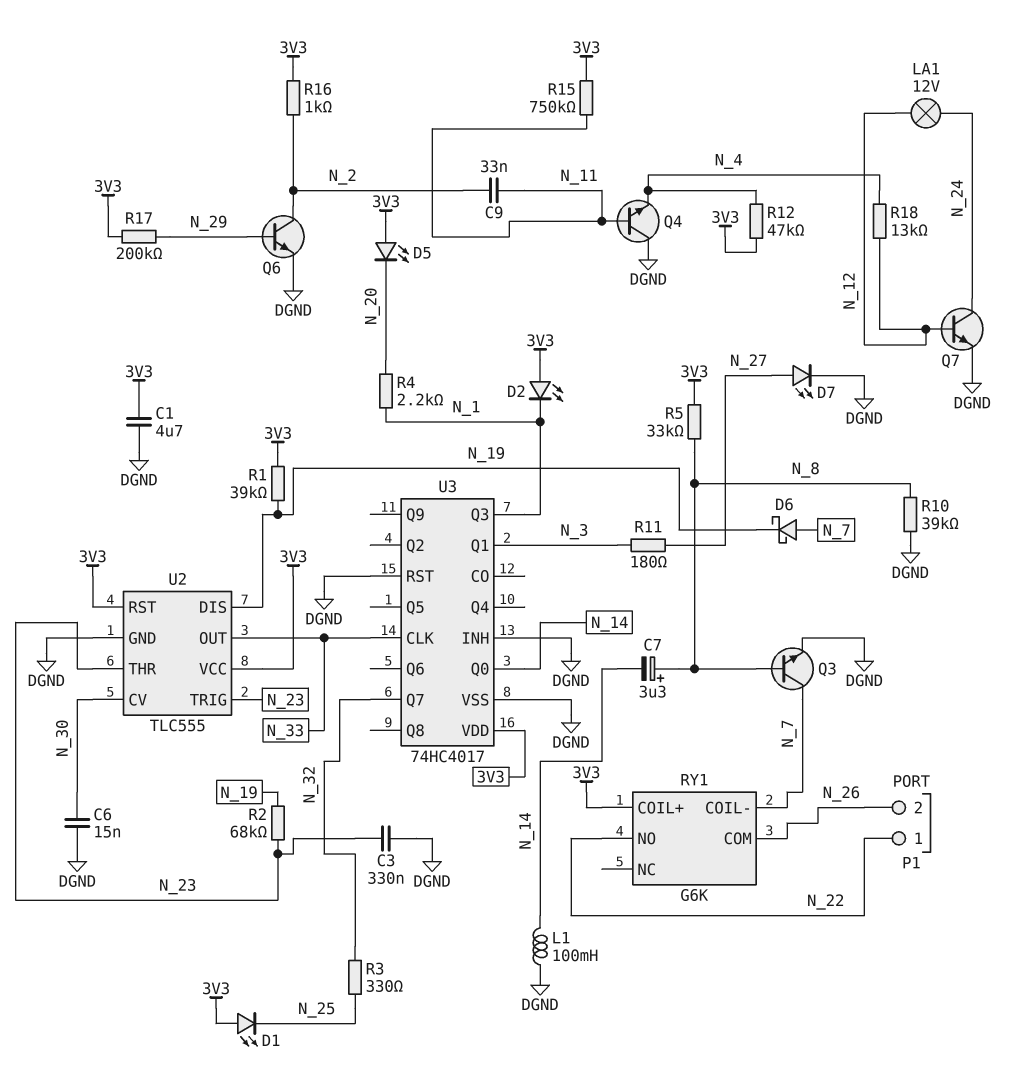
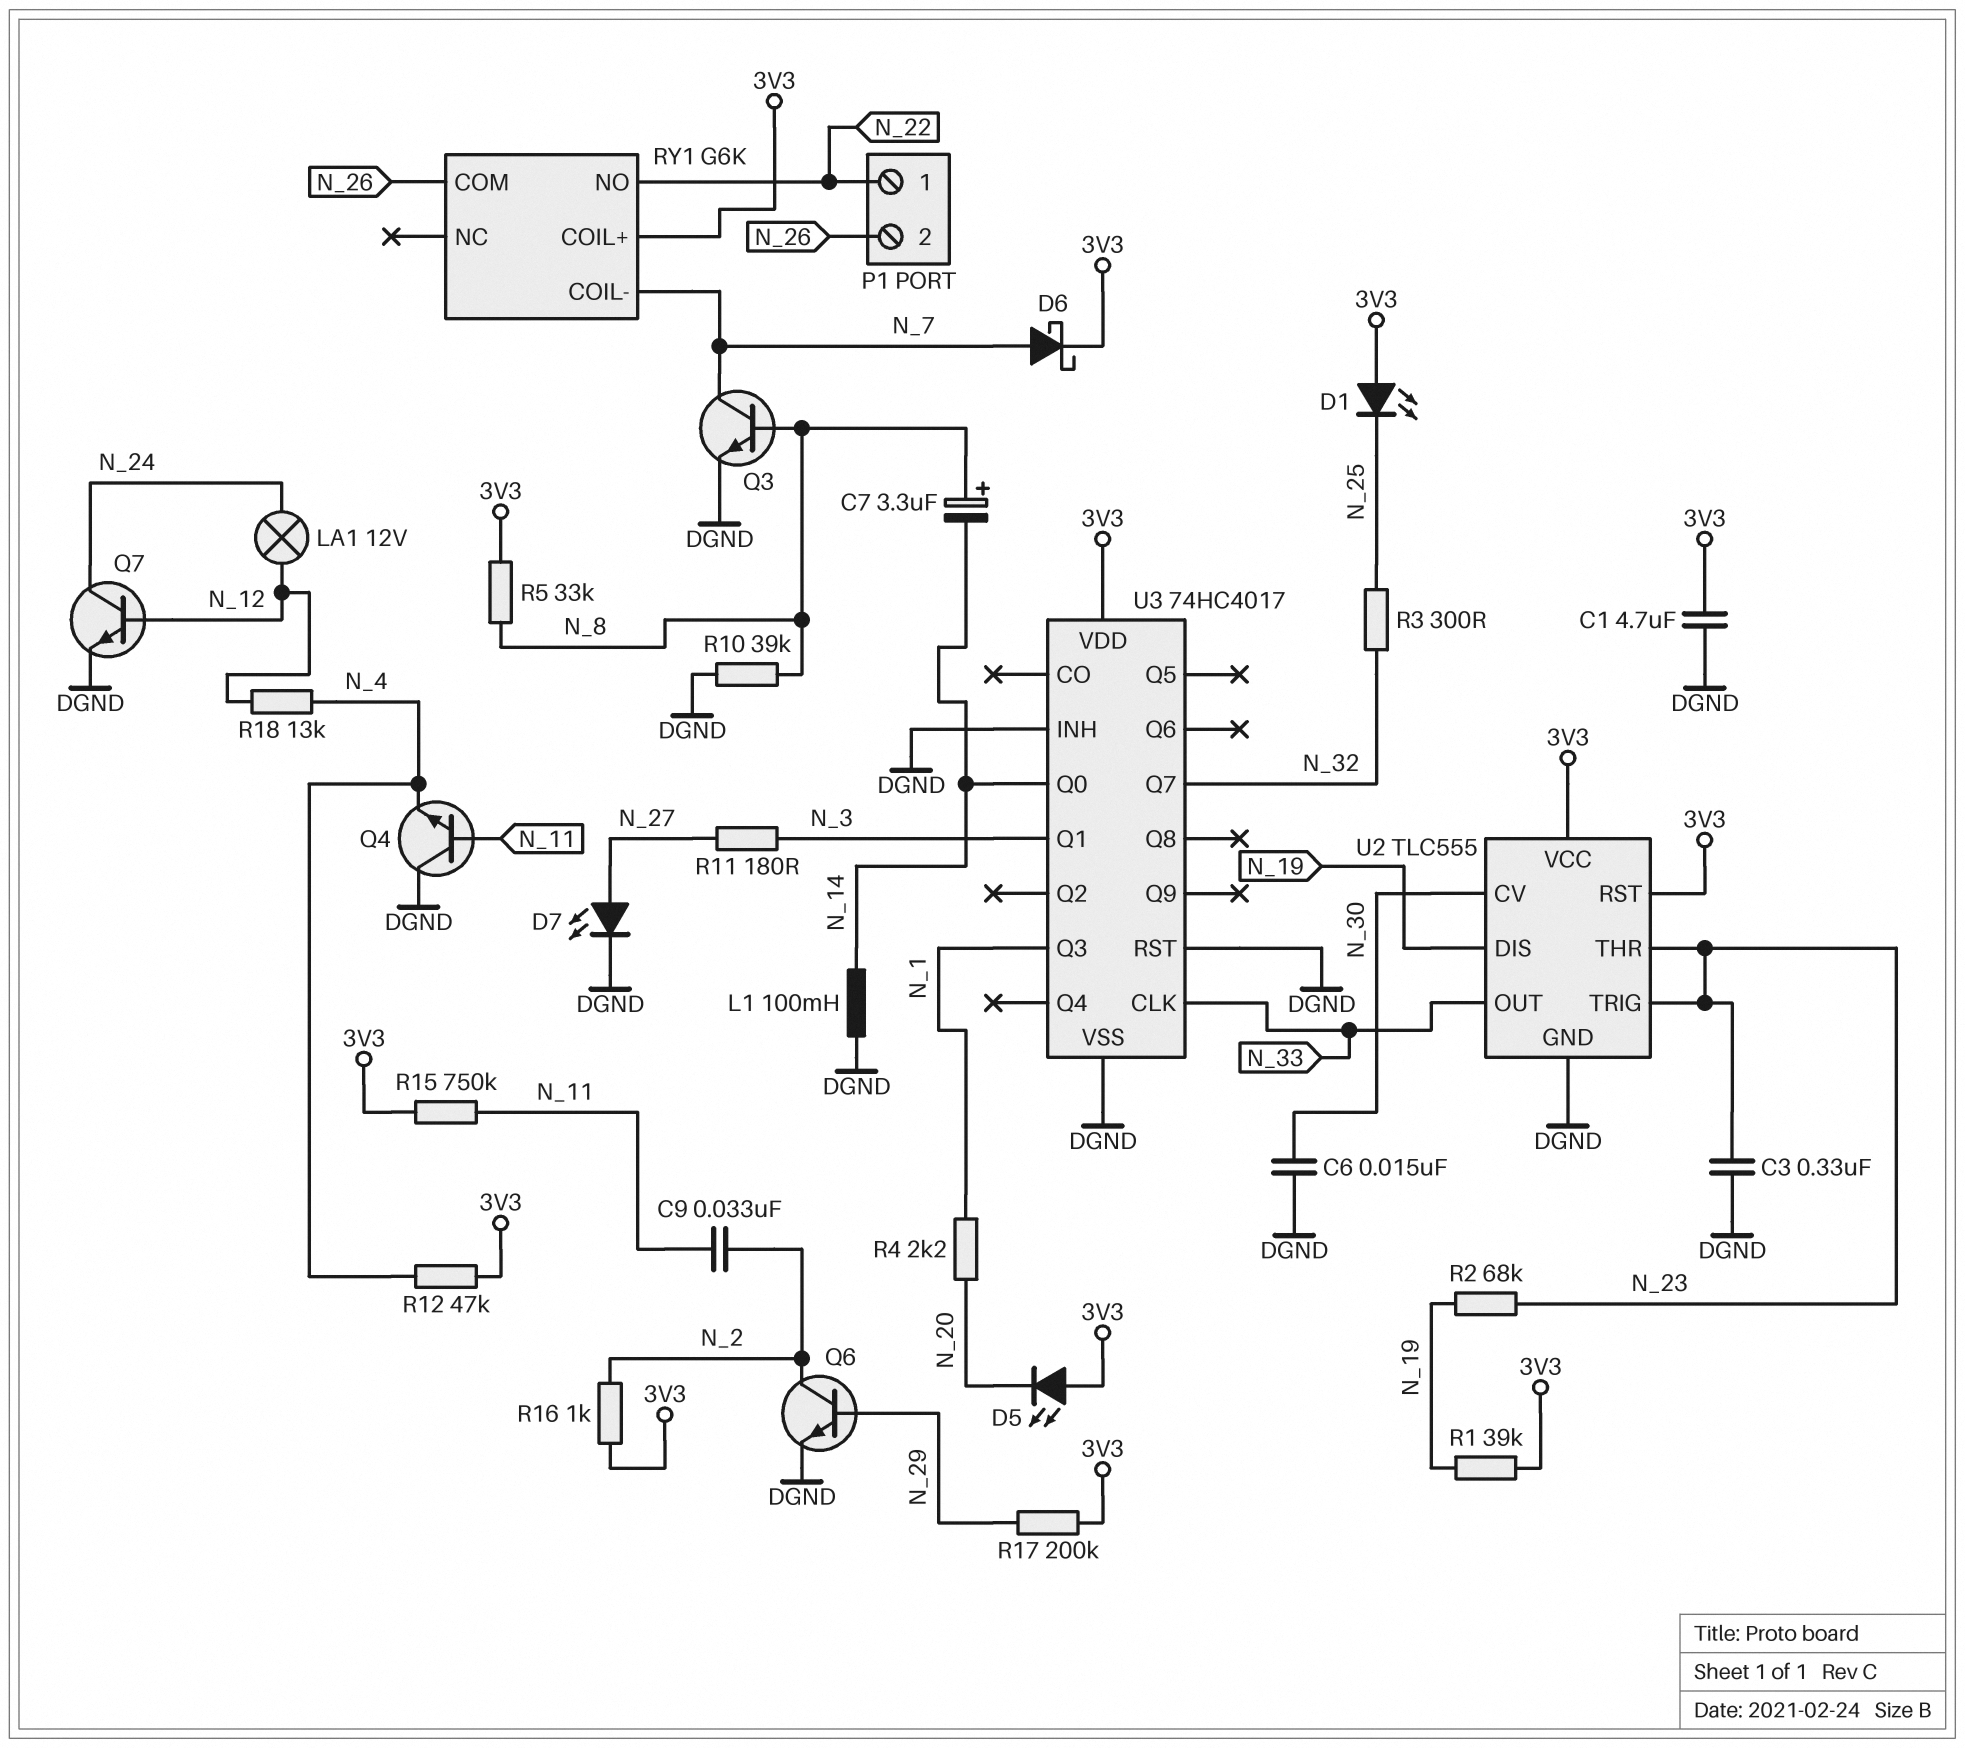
D2: LED (A 3V3, K N_1) -> none
D6: schottky (A N_7, K N_19) -> schottky (A N_7, K 3V3)
R3: 330 (N_25, N_32) -> 300 (N_25, N_32)

